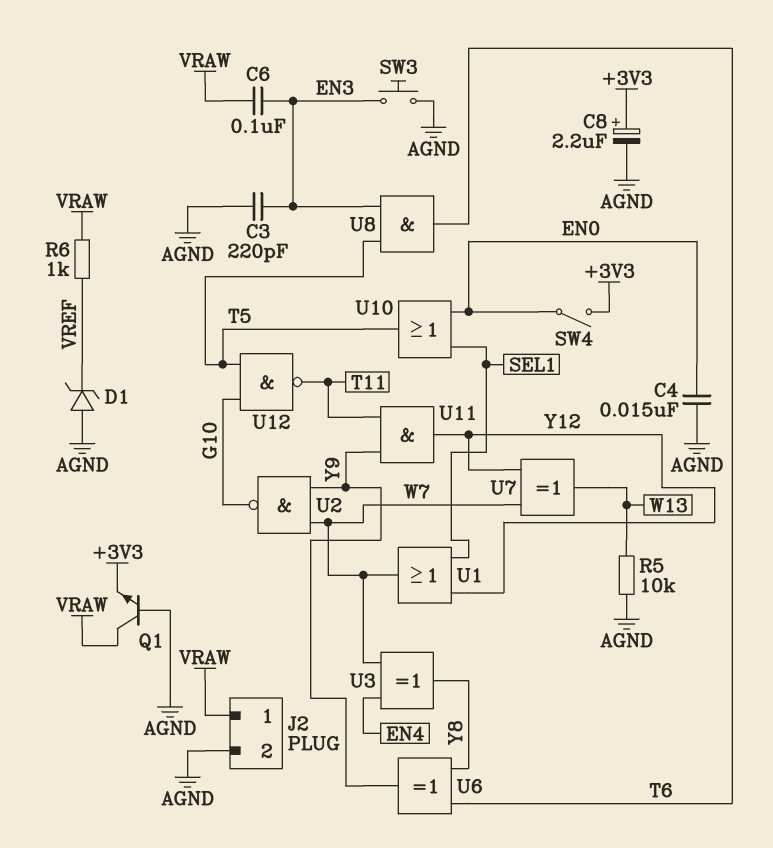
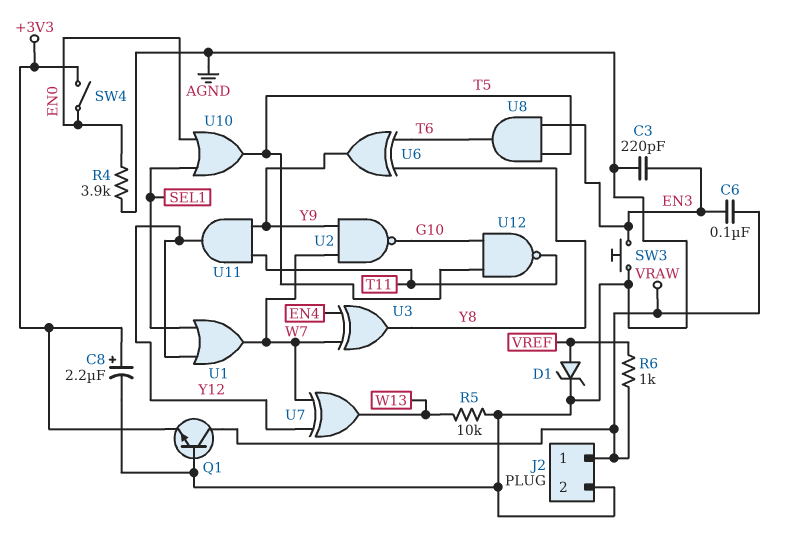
C4: 15nF (AGND, EN0) -> none
D1: zener (A AGND, K VREF) -> zener (A VREF, K AGND)
R4: none -> 3.9k (AGND, EN0)

